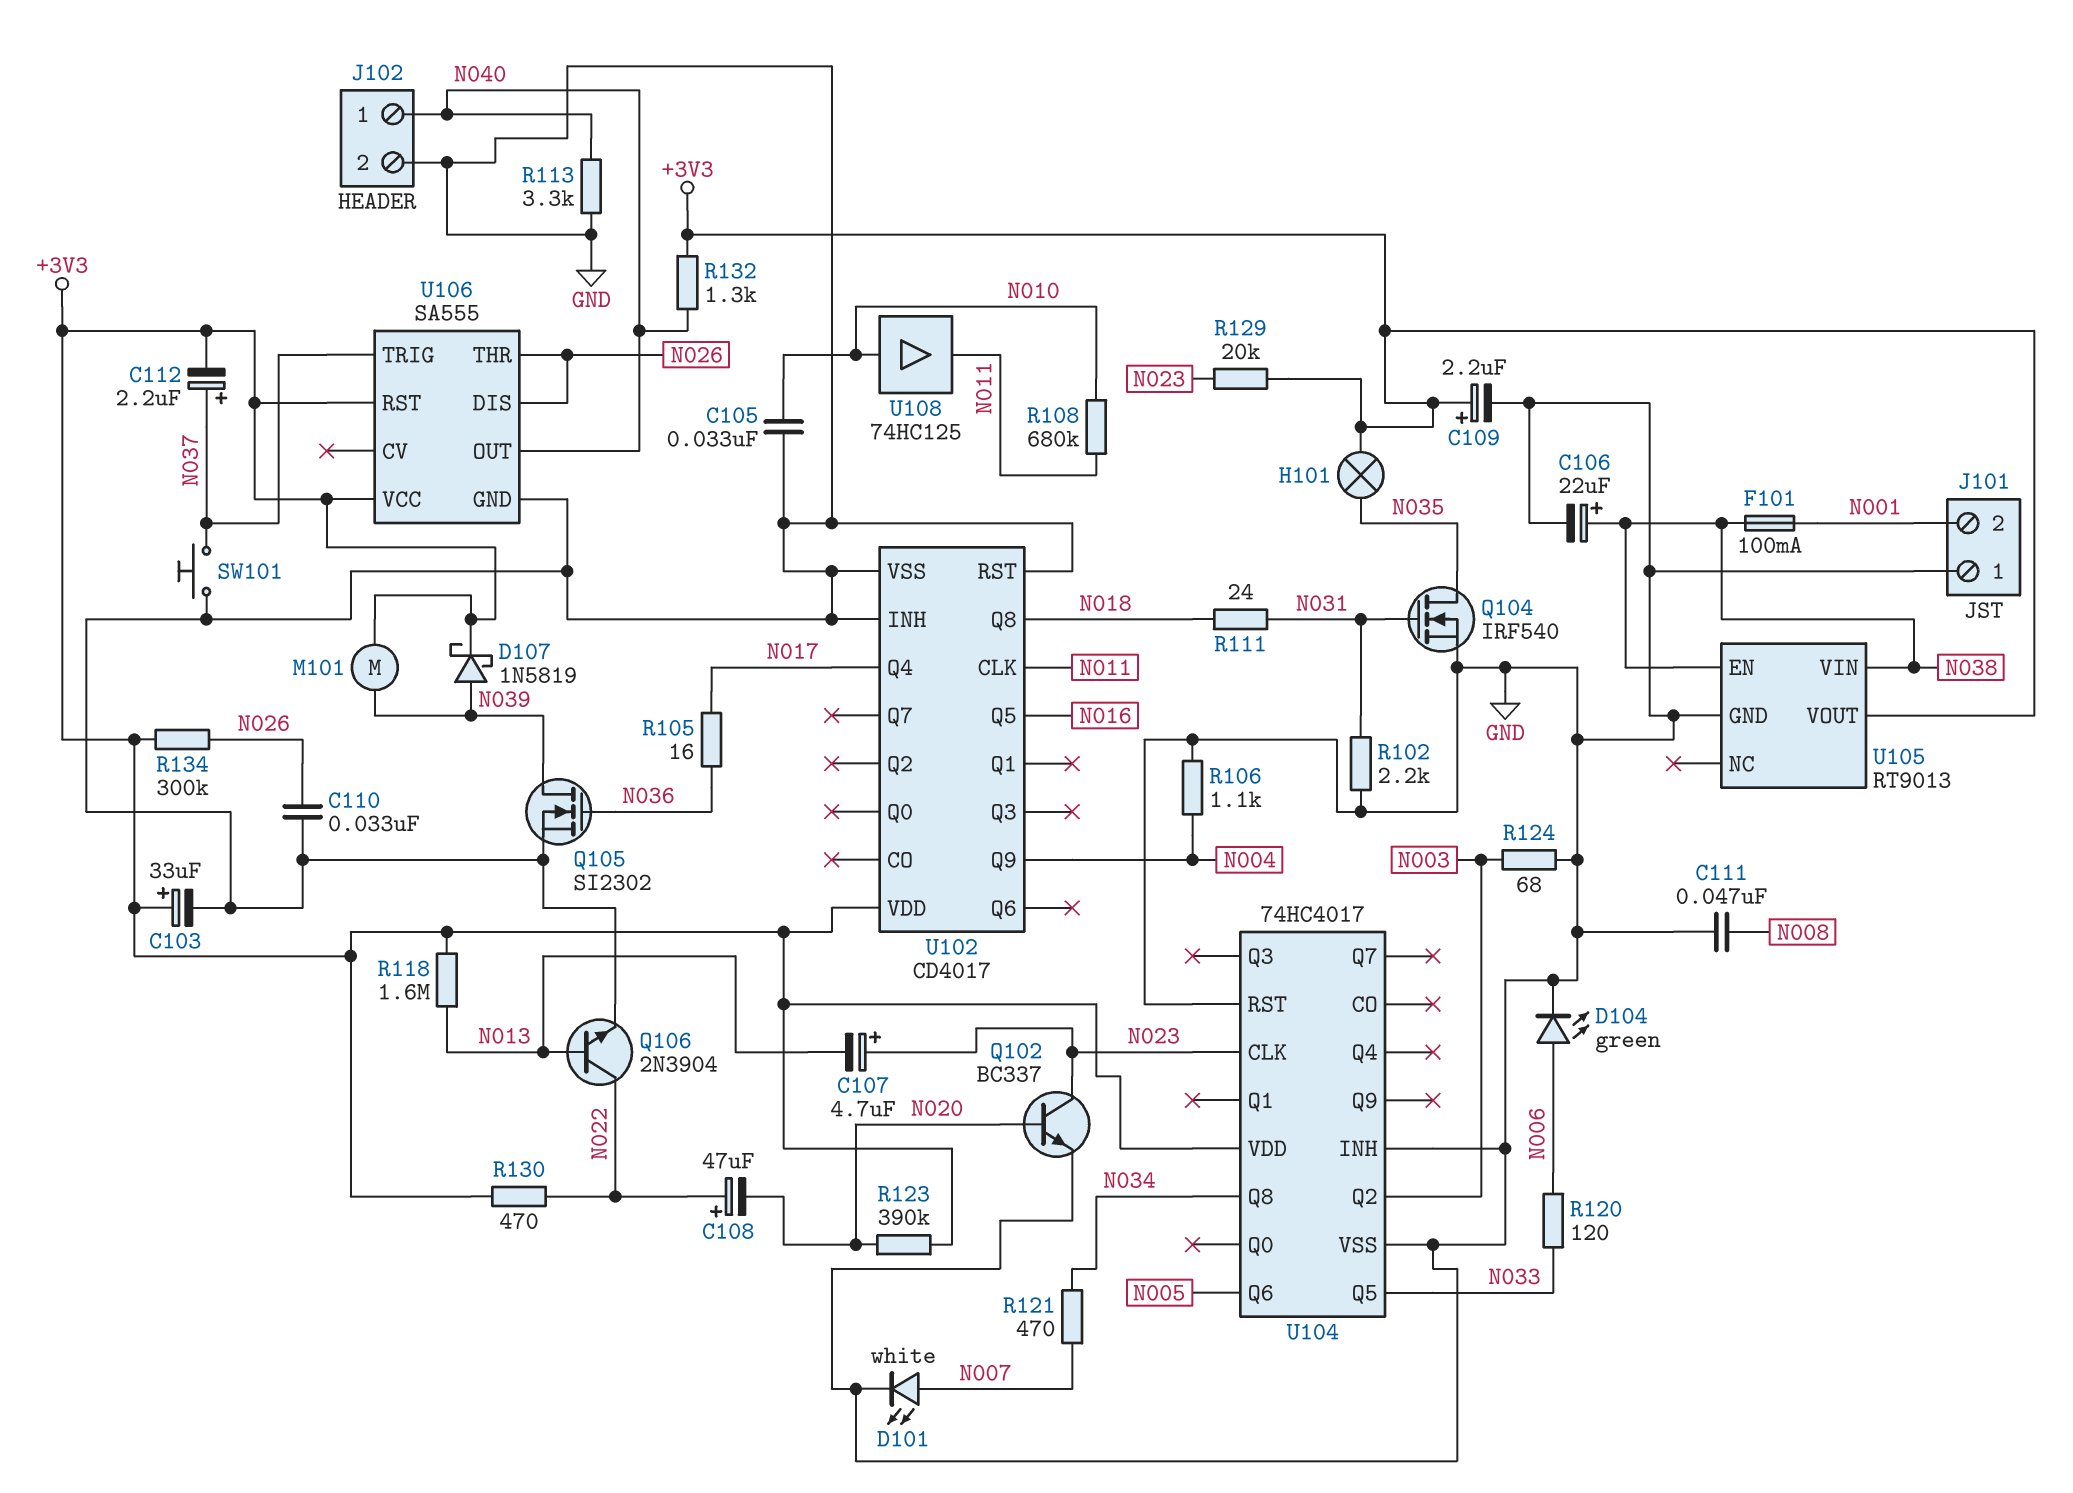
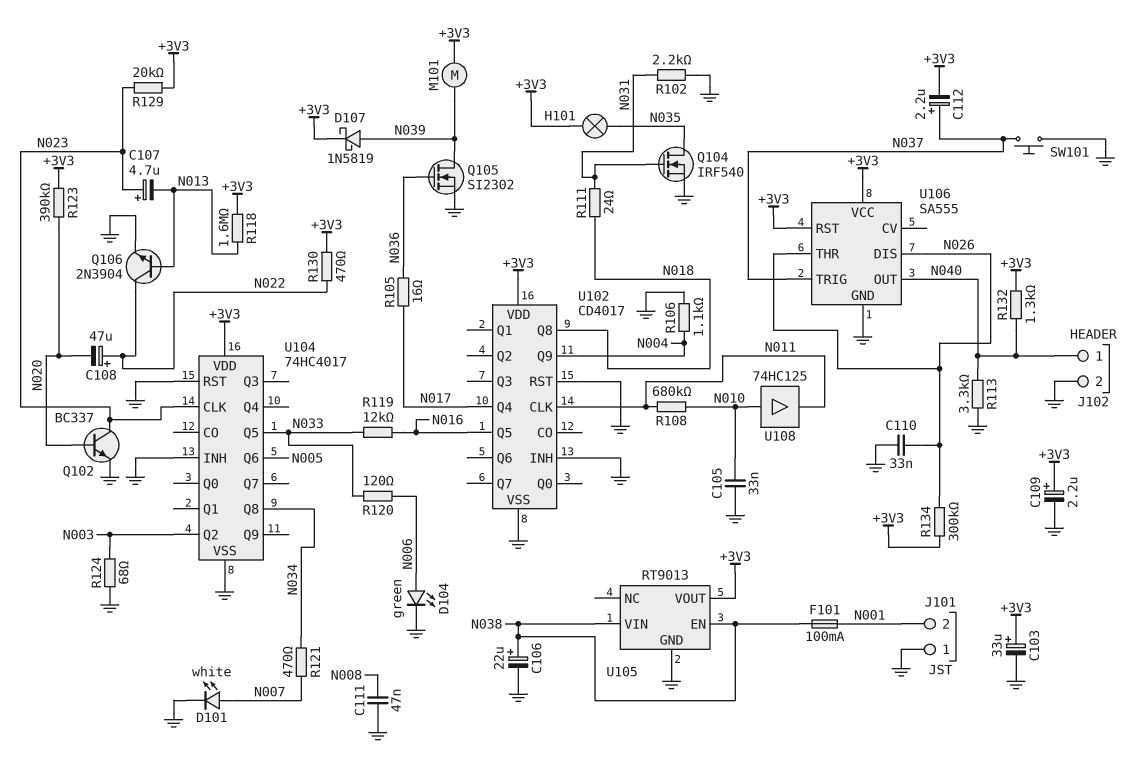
R119: none -> 12k (N016, N033)

